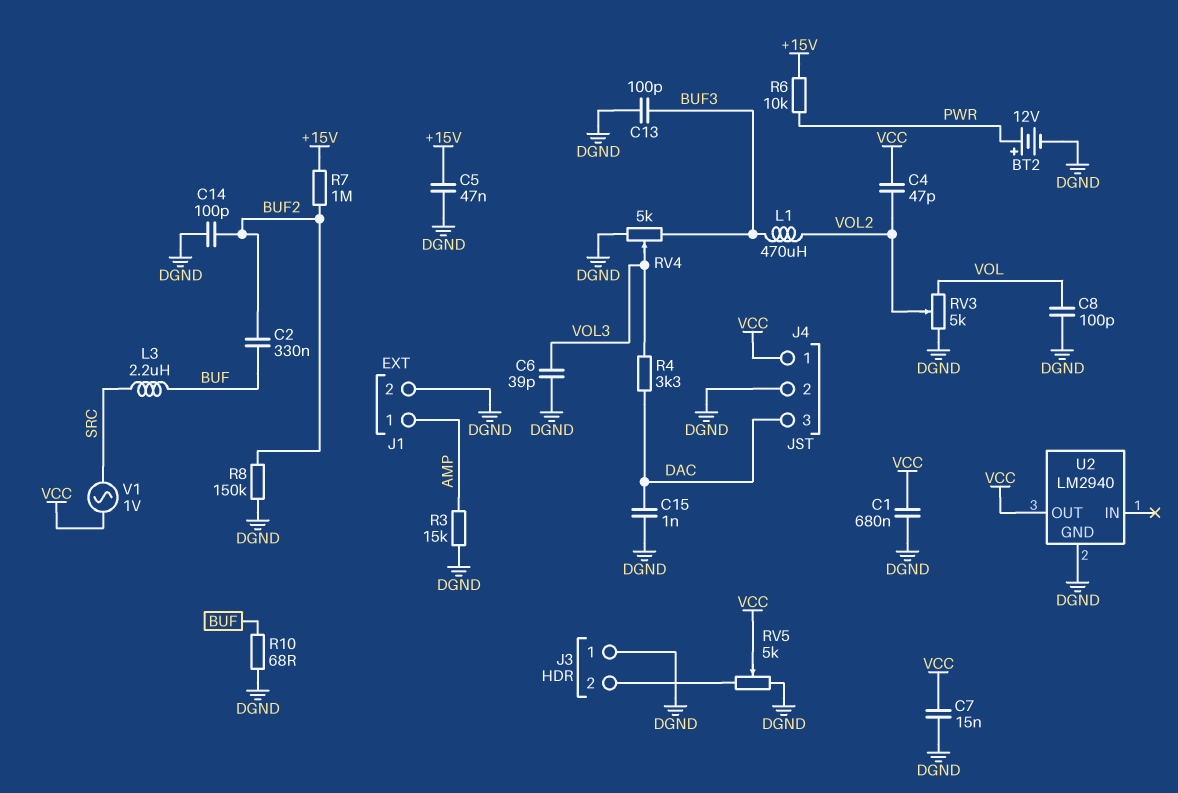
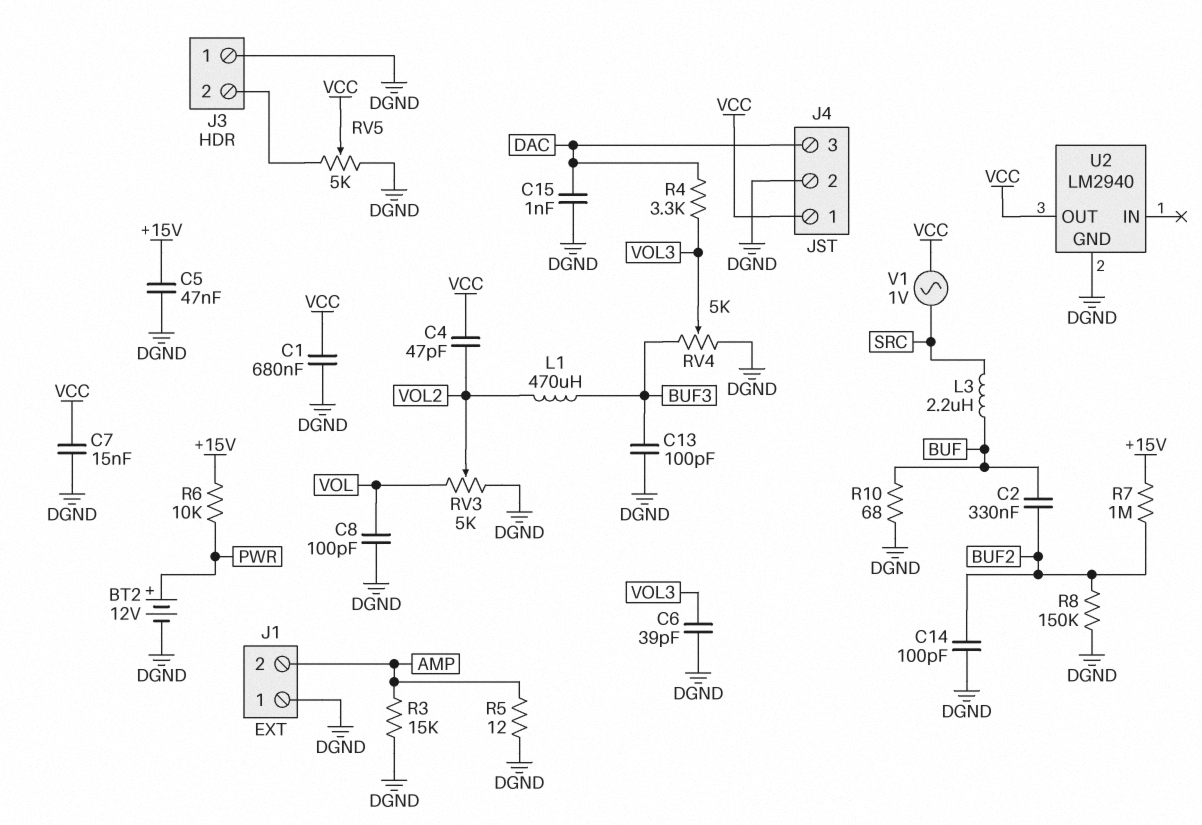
J1 pin 1: AMP -> DGND
J1 pin 2: DGND -> AMP
R5: none -> 12 (AMP, DGND)

